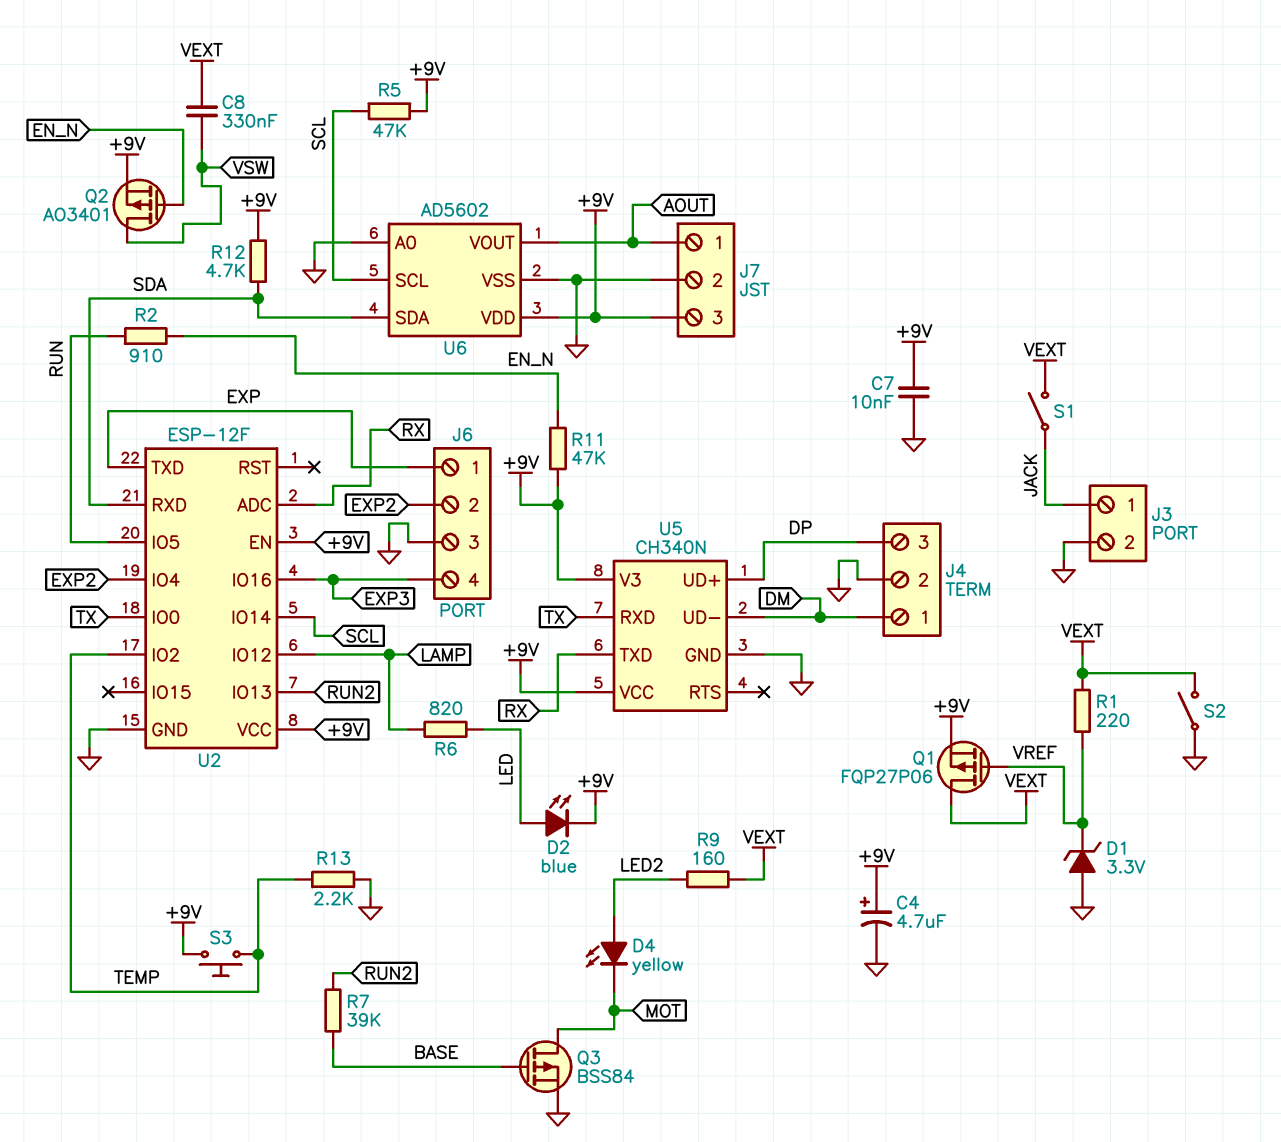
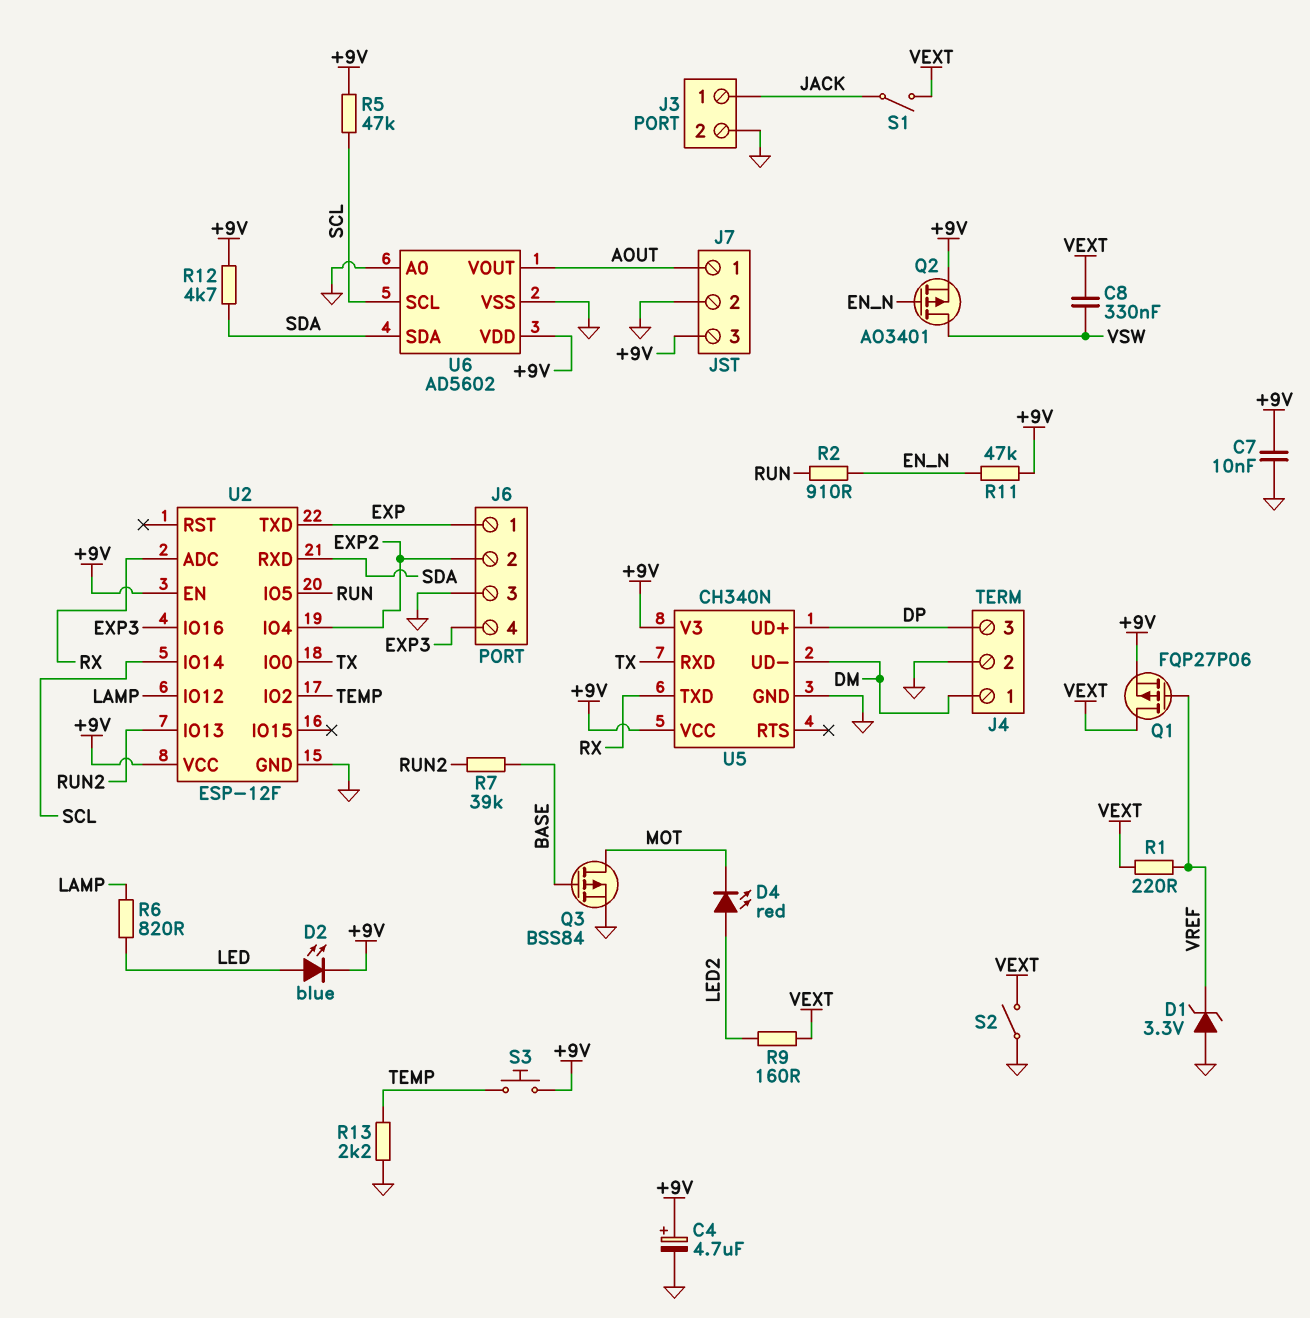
D4: LED yellow (A LED2, K MOT) -> LED red (A LED2, K MOT)

